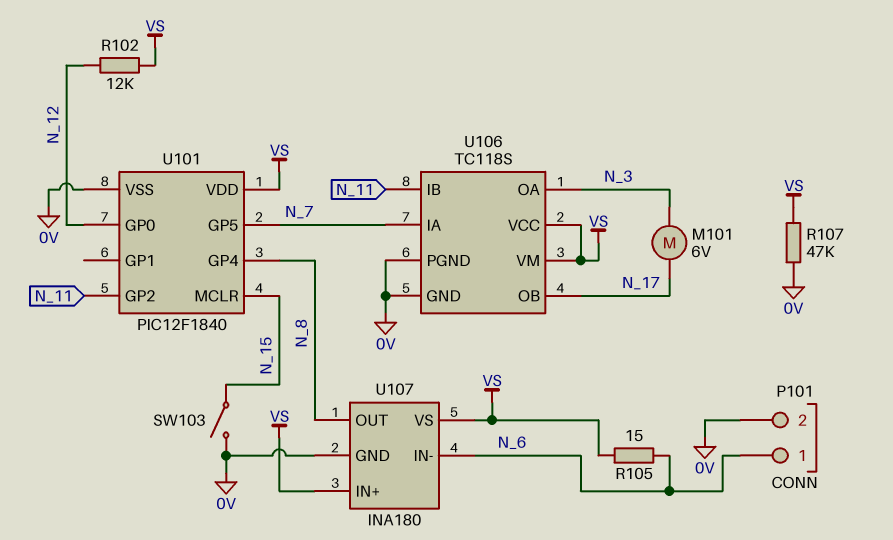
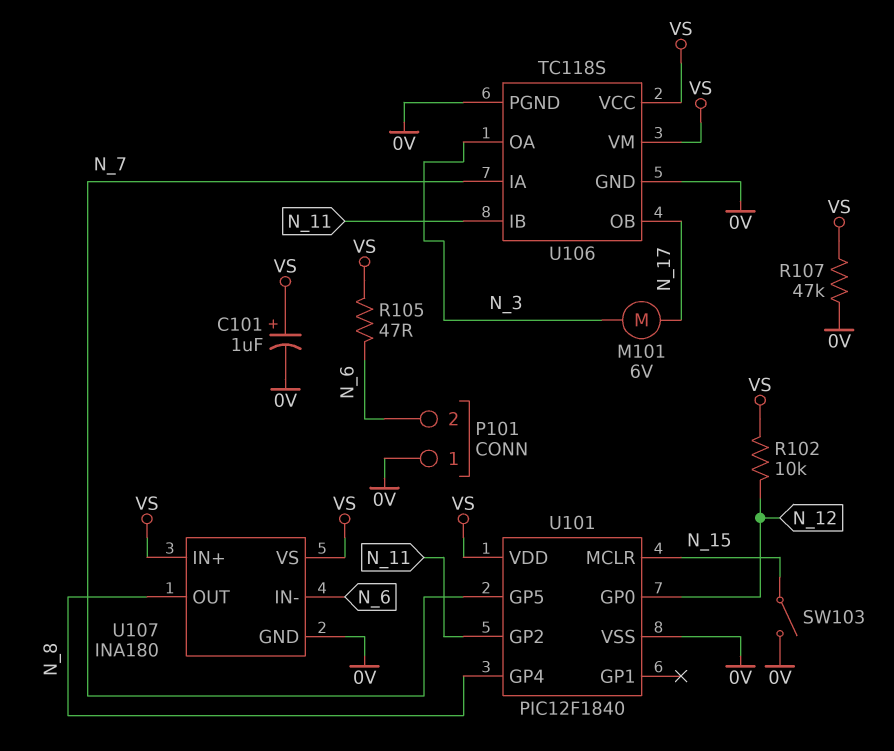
C101: none -> 1uF (plus VS, minus 0V)
P101 pin 1: N_6 -> 0V
P101 pin 2: 0V -> N_6
R102: 12k (N_12, VS) -> 10k (N_12, VS)
R105: 15 (N_6, VS) -> 47 (N_6, VS)

